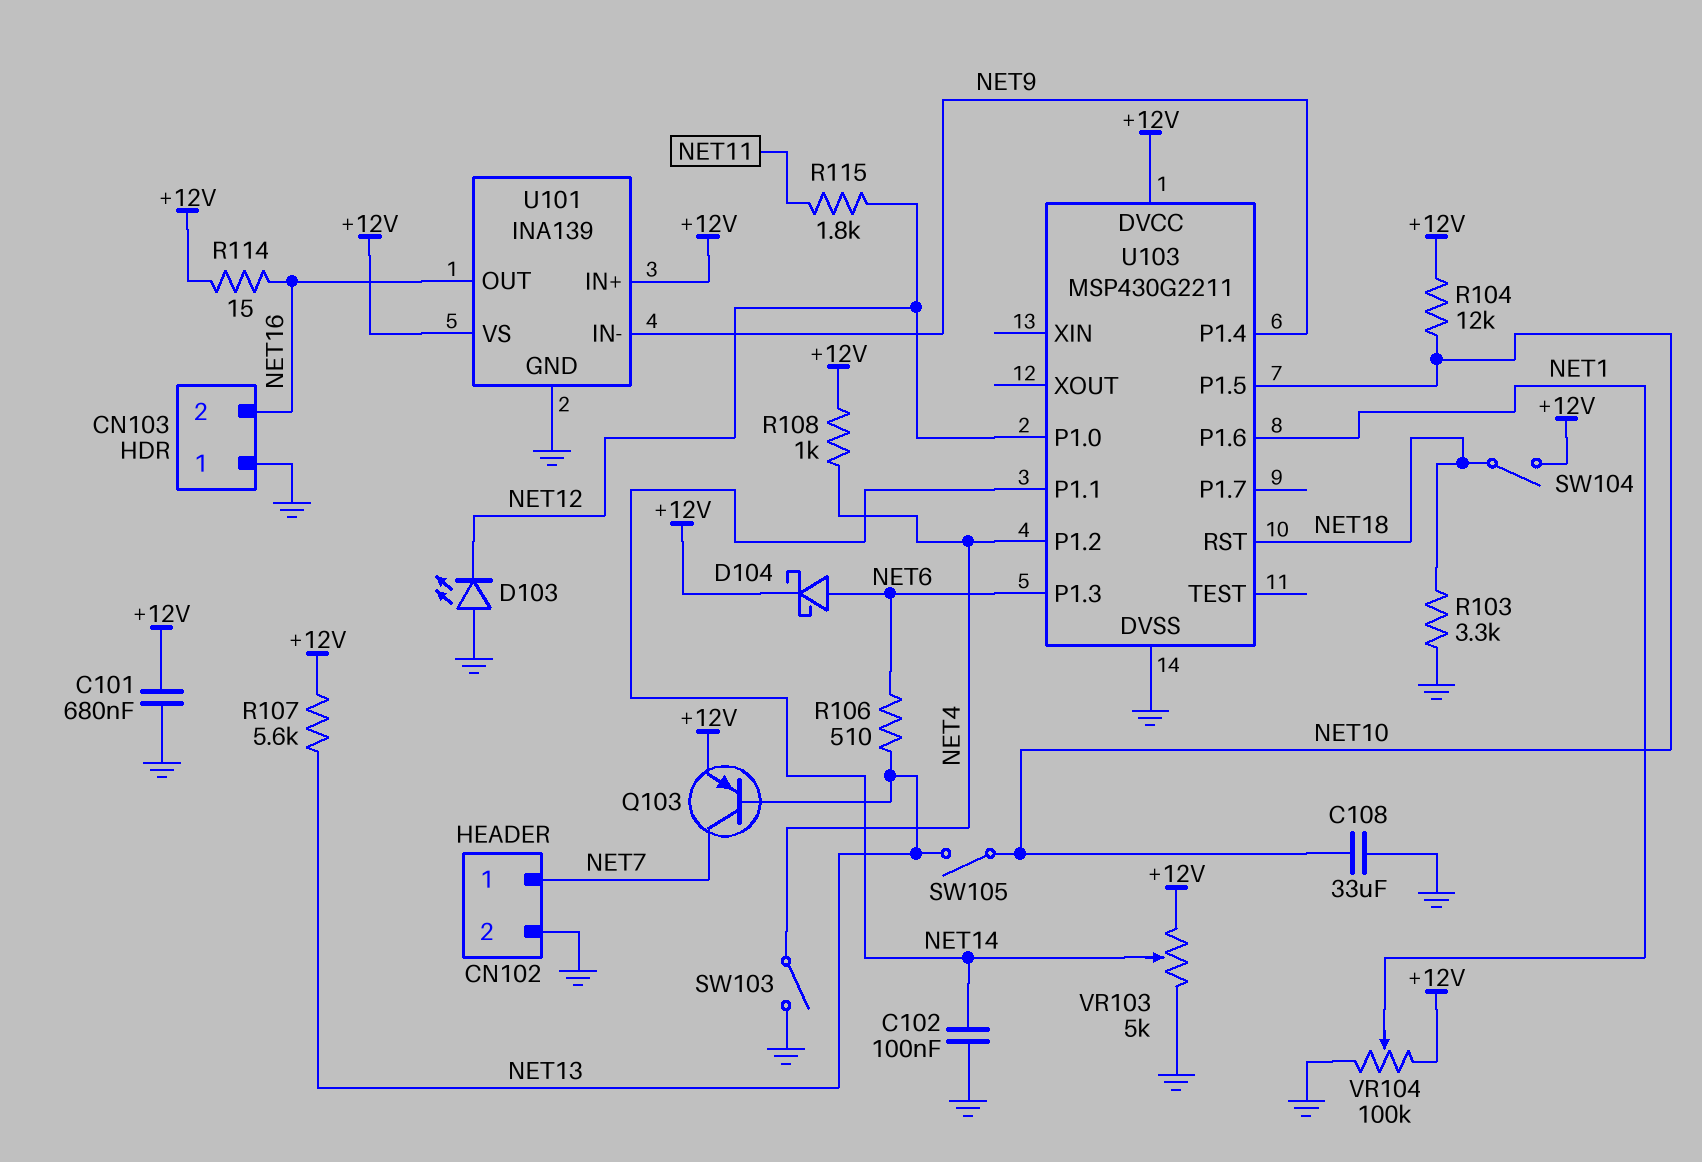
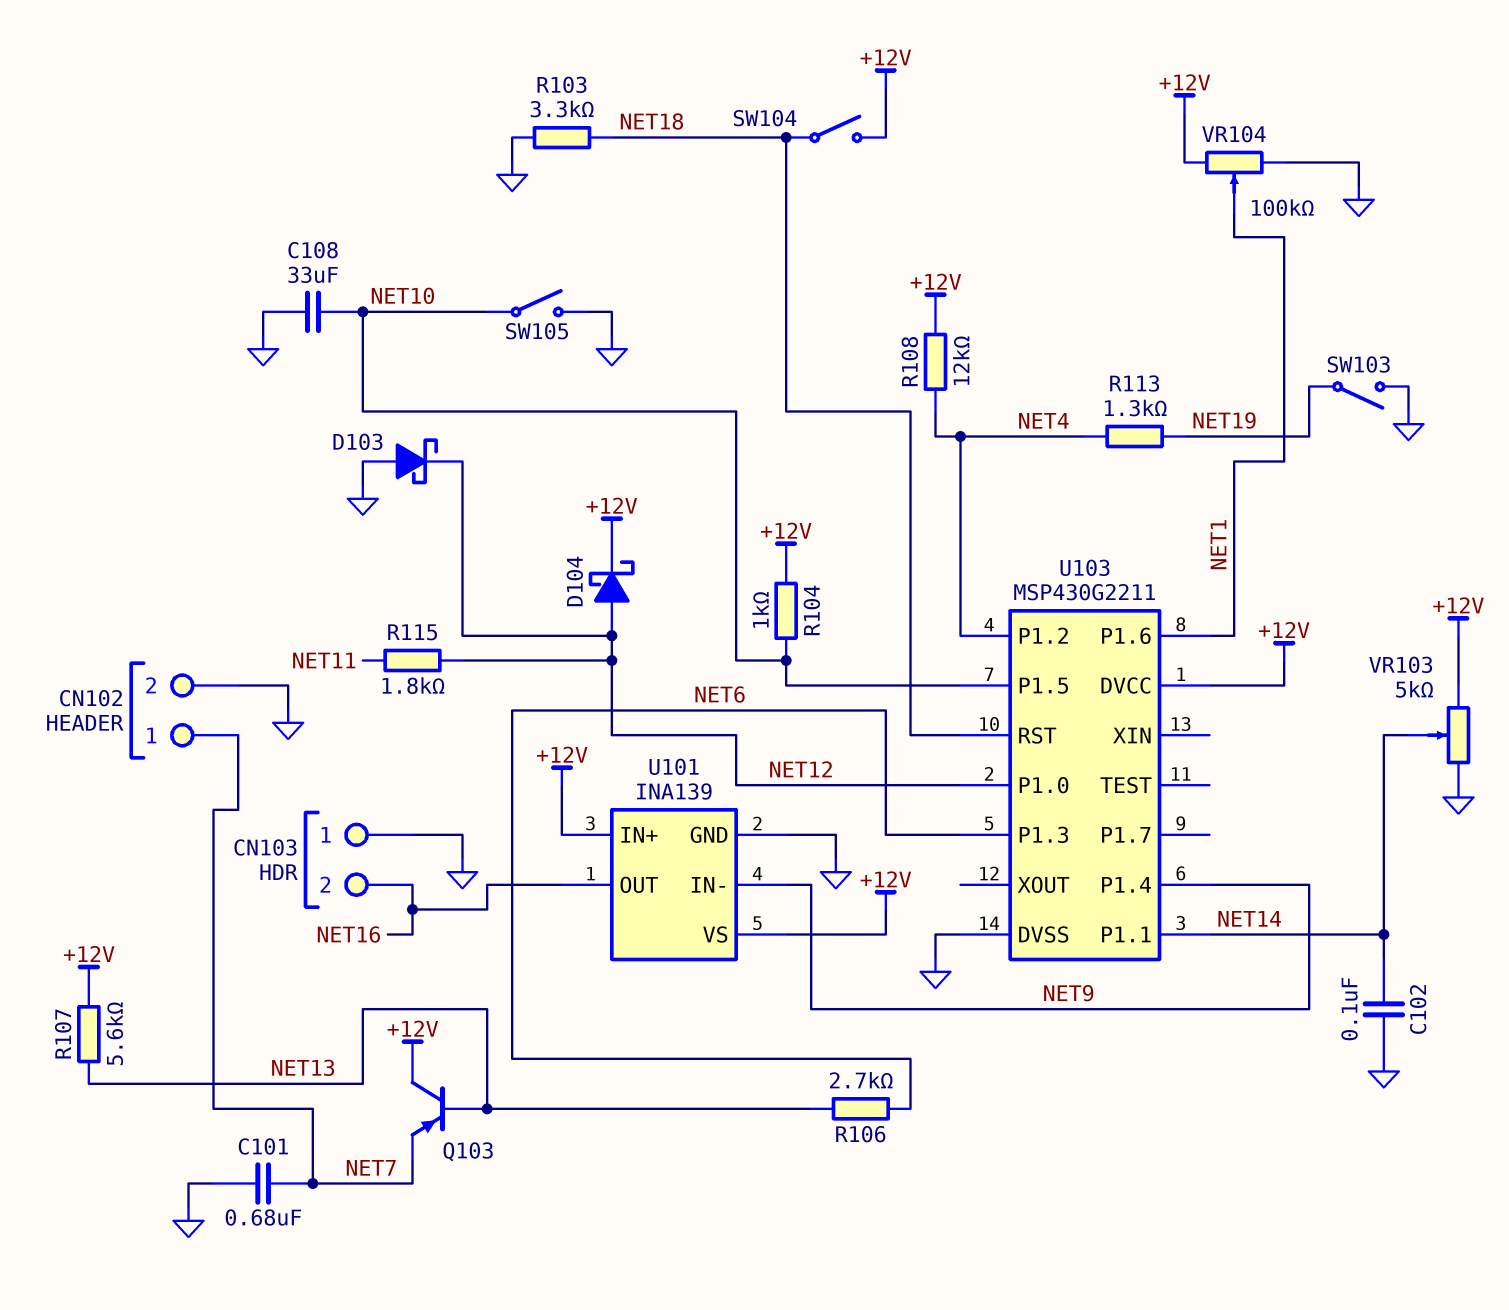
C101: 680nF (+12V, GND) -> 680nF (GND, NET7)
D103: LED (A GND, K NET12) -> schottky (A GND, K NET12)
D104: schottky (A NET6, K +12V) -> schottky (A NET12, K +12V)
Q103: PNP (B NET13, C NET7, E +12V) -> PNP (B NET13, C +12V, E NET7)
R104: 12k (+12V, NET10) -> 1k (+12V, NET10)
R106: 510 (NET6, NET13) -> 2.7k (NET6, NET13)
R108: 1k (+12V, NET4) -> 12k (+12V, NET4)
R113: none -> 1.3k (NET4, NET19)
R114: 15 (+12V, NET16) -> none
SW103: switch (GND, NET4) -> switch (GND, NET19)
SW105: switch (NET10, NET13) -> switch (GND, NET10)

